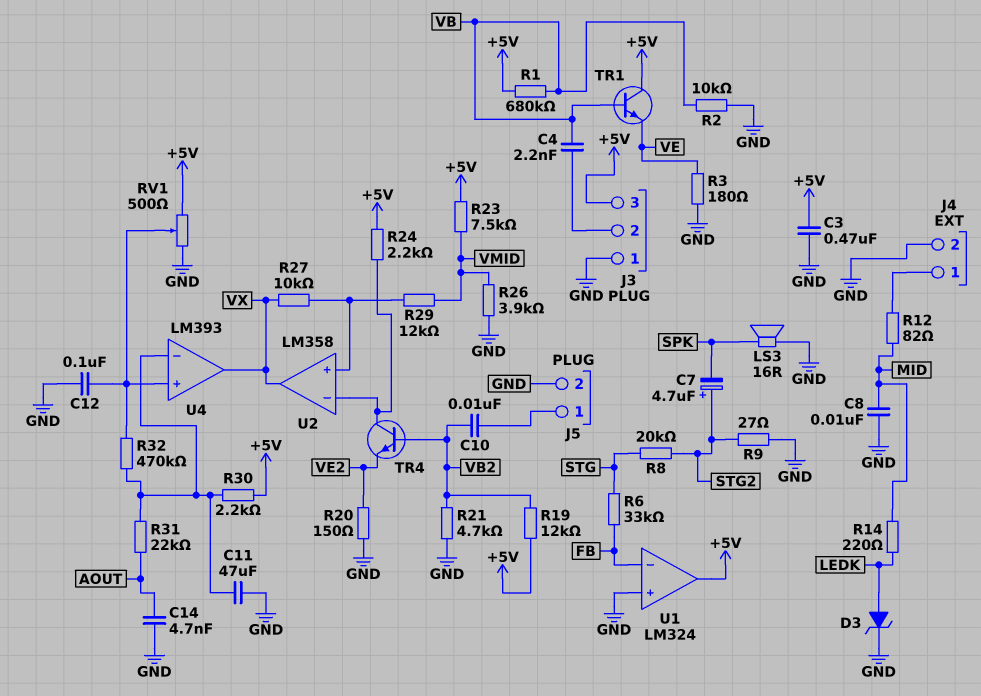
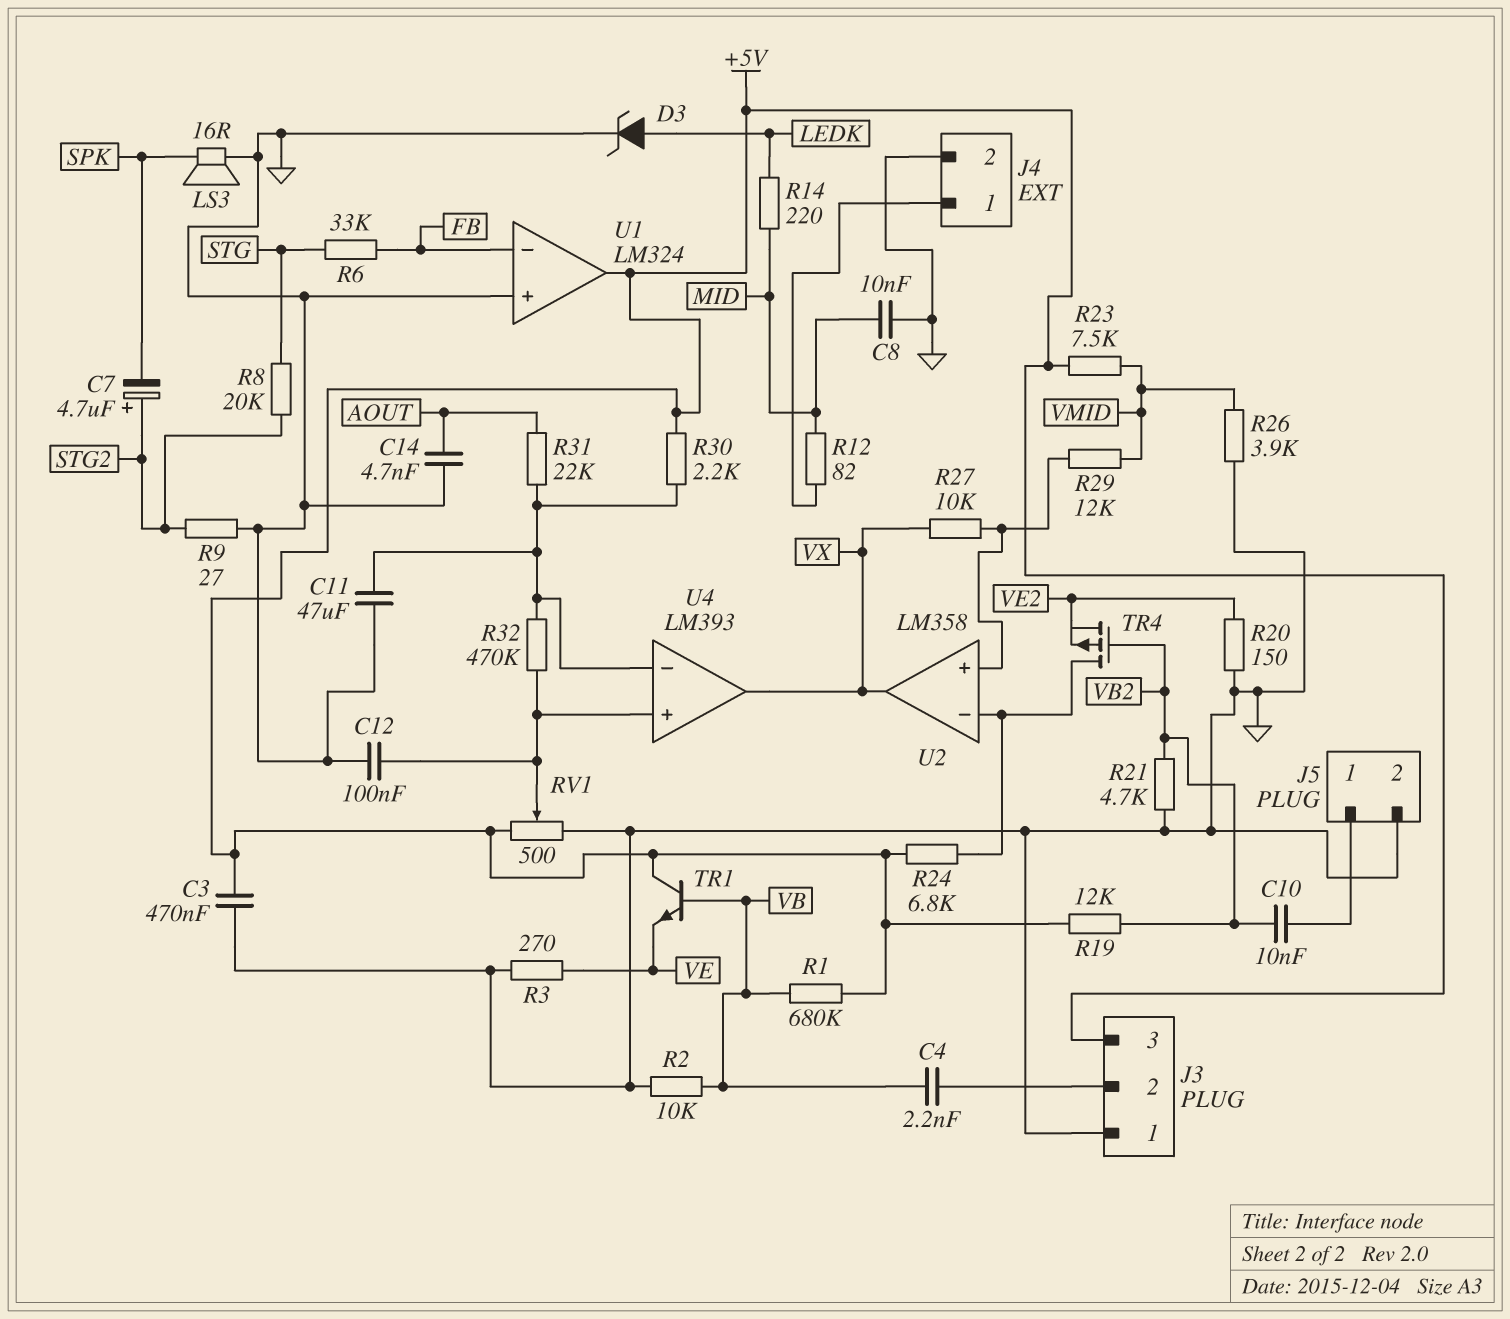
R3: 180 (GND, VE) -> 270 (GND, VE)
R24: 2.2k (+5V, U2/in-) -> 6.8k (+5V, U2/in-)
TR4: NPN (B VB2, C U2/in-, E VE2) -> PMOS (G VB2, D U2/in-, S VE2)

